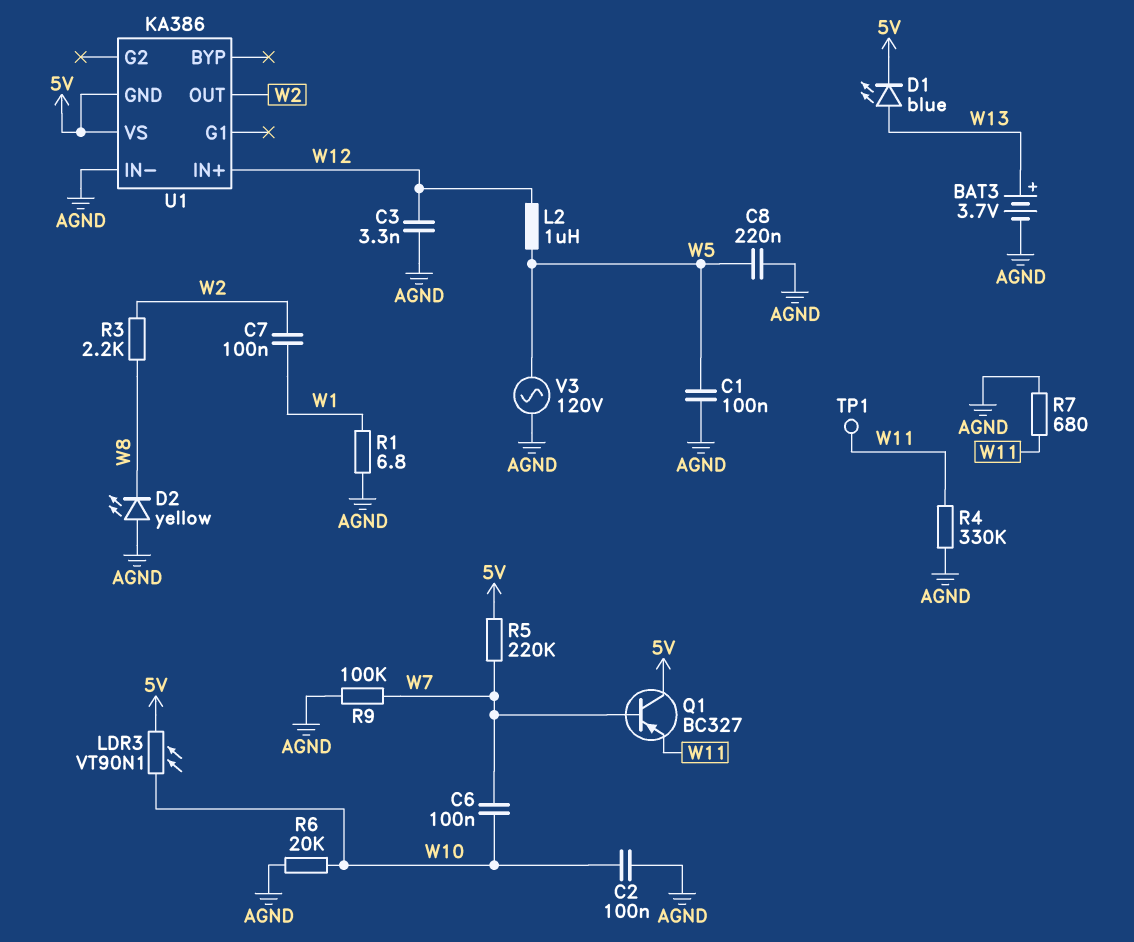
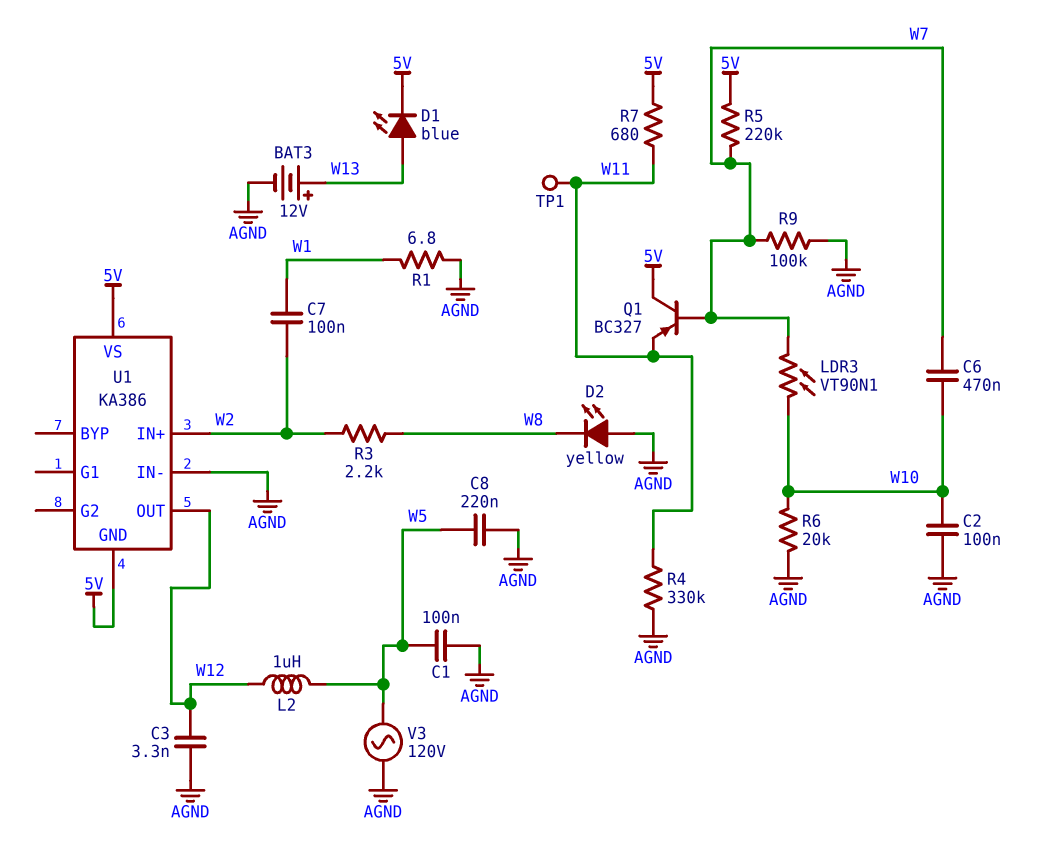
BAT3: 3.7V (plus W13, minus AGND) -> 12V (plus W13, minus AGND)
C6: 100nF (W7, W10) -> 470nF (W7, W10)
LDR3: VT90N1 (5V, W10) -> VT90N1 (W7, W10)
R7: 680 (AGND, W11) -> 680 (5V, W11)
U1 pin IN+: W12 -> W2
U1 pin OUT: W2 -> W12

